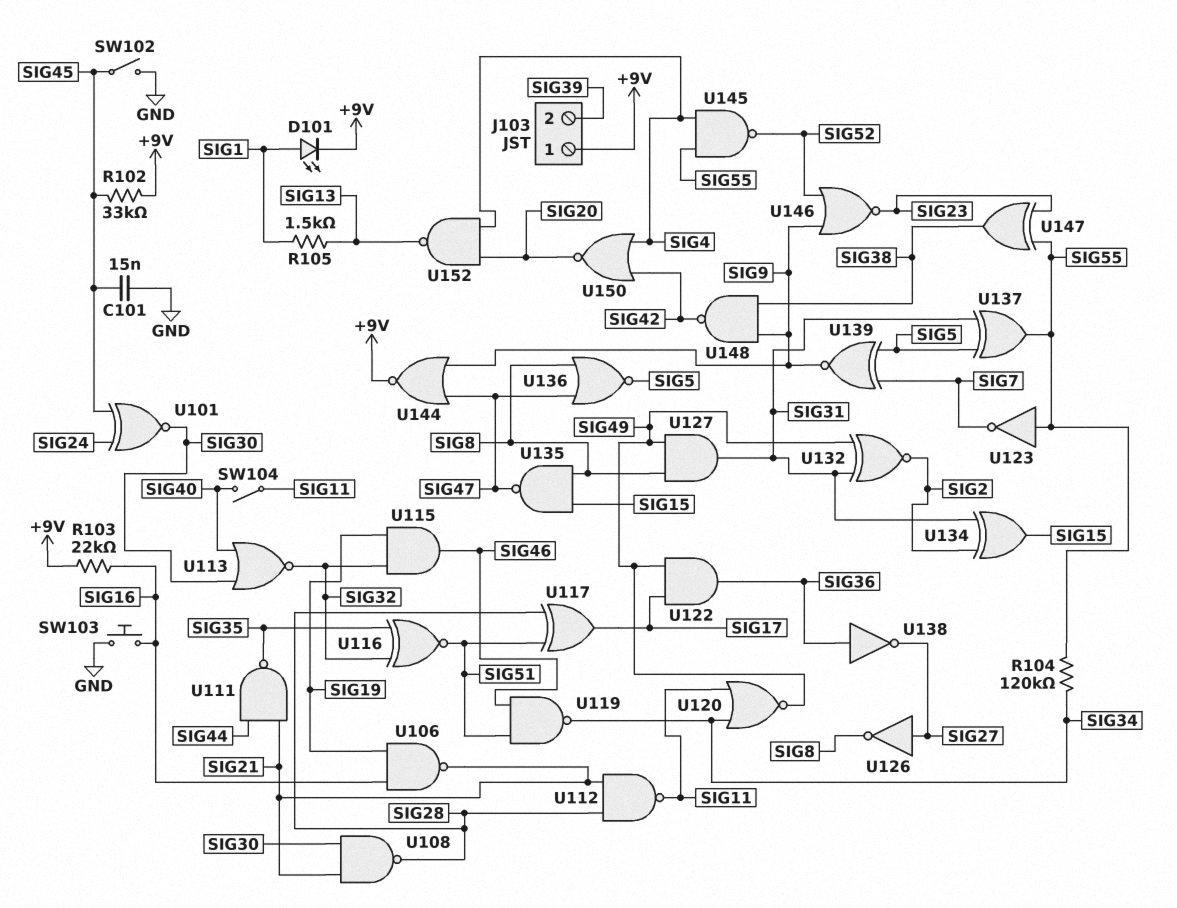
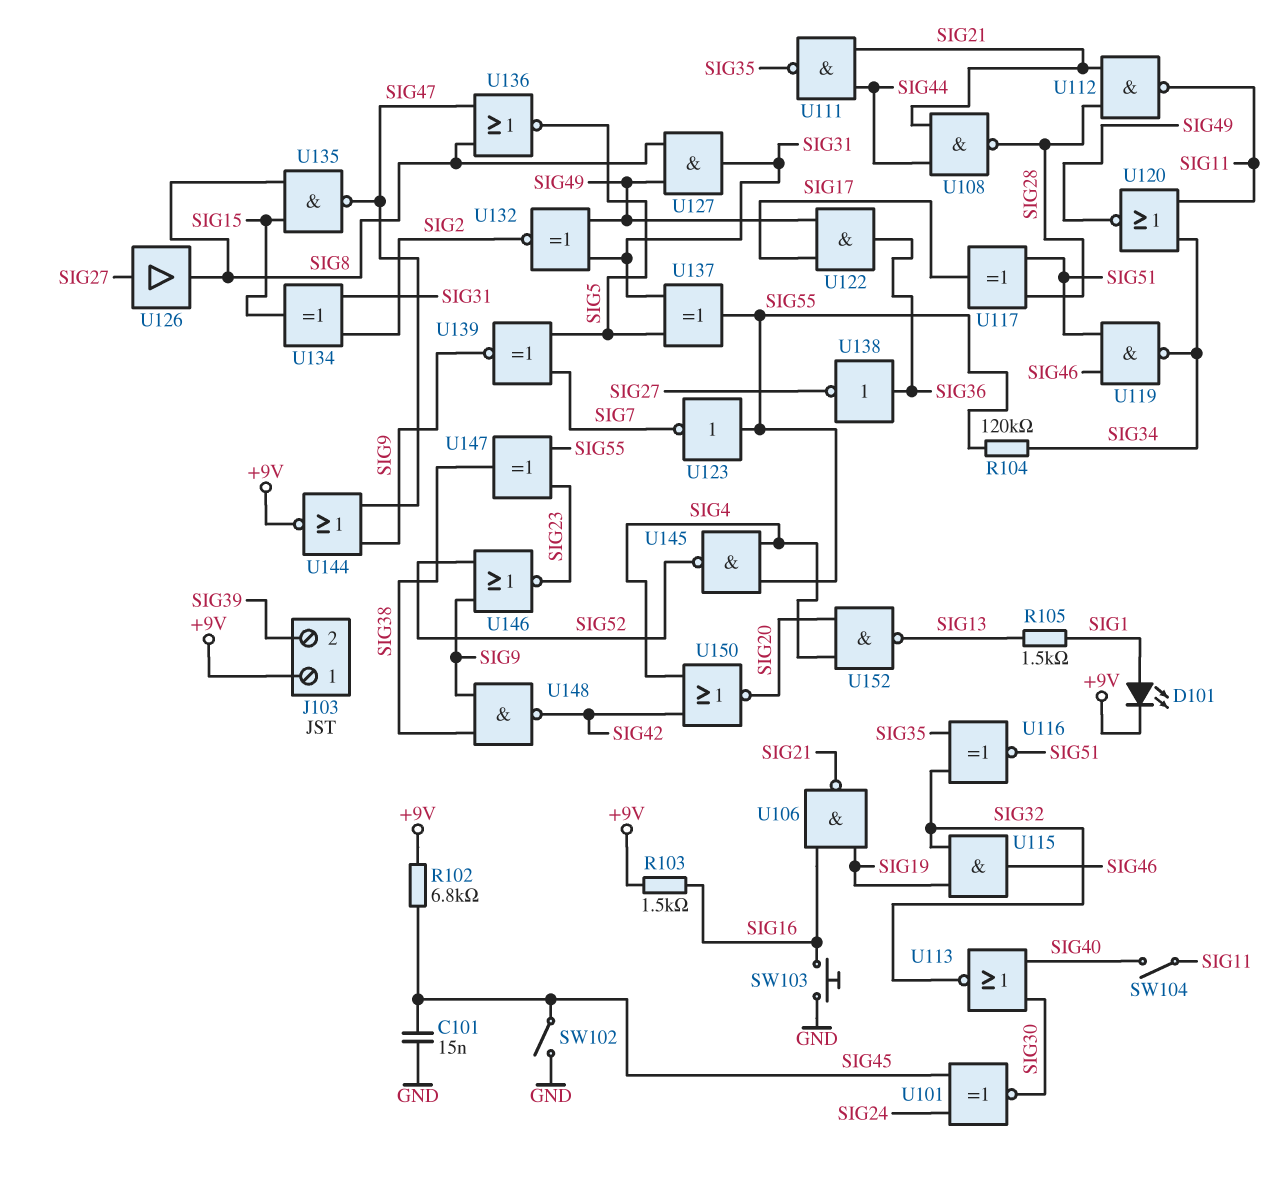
R102: 33k (+9V, SIG45) -> 6.8k (+9V, SIG45)
R103: 22k (+9V, SIG16) -> 1.5k (+9V, SIG16)
U108: NAND (in SIG21, in SIG30, out SIG28) -> NAND (in SIG21, in SIG44, out SIG28)
U126: NOT (in SIG27, out SIG8) -> buffer (in SIG27, out SIG8)

